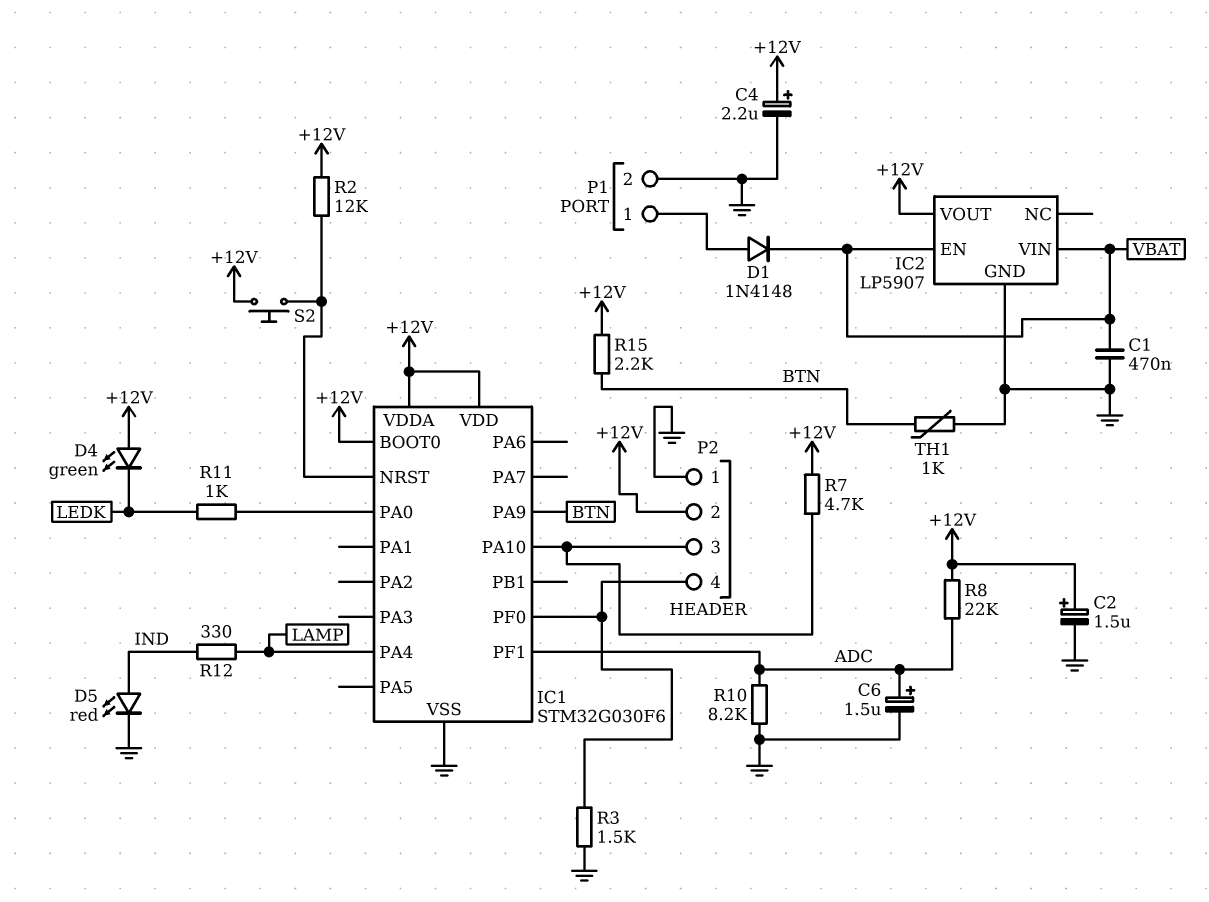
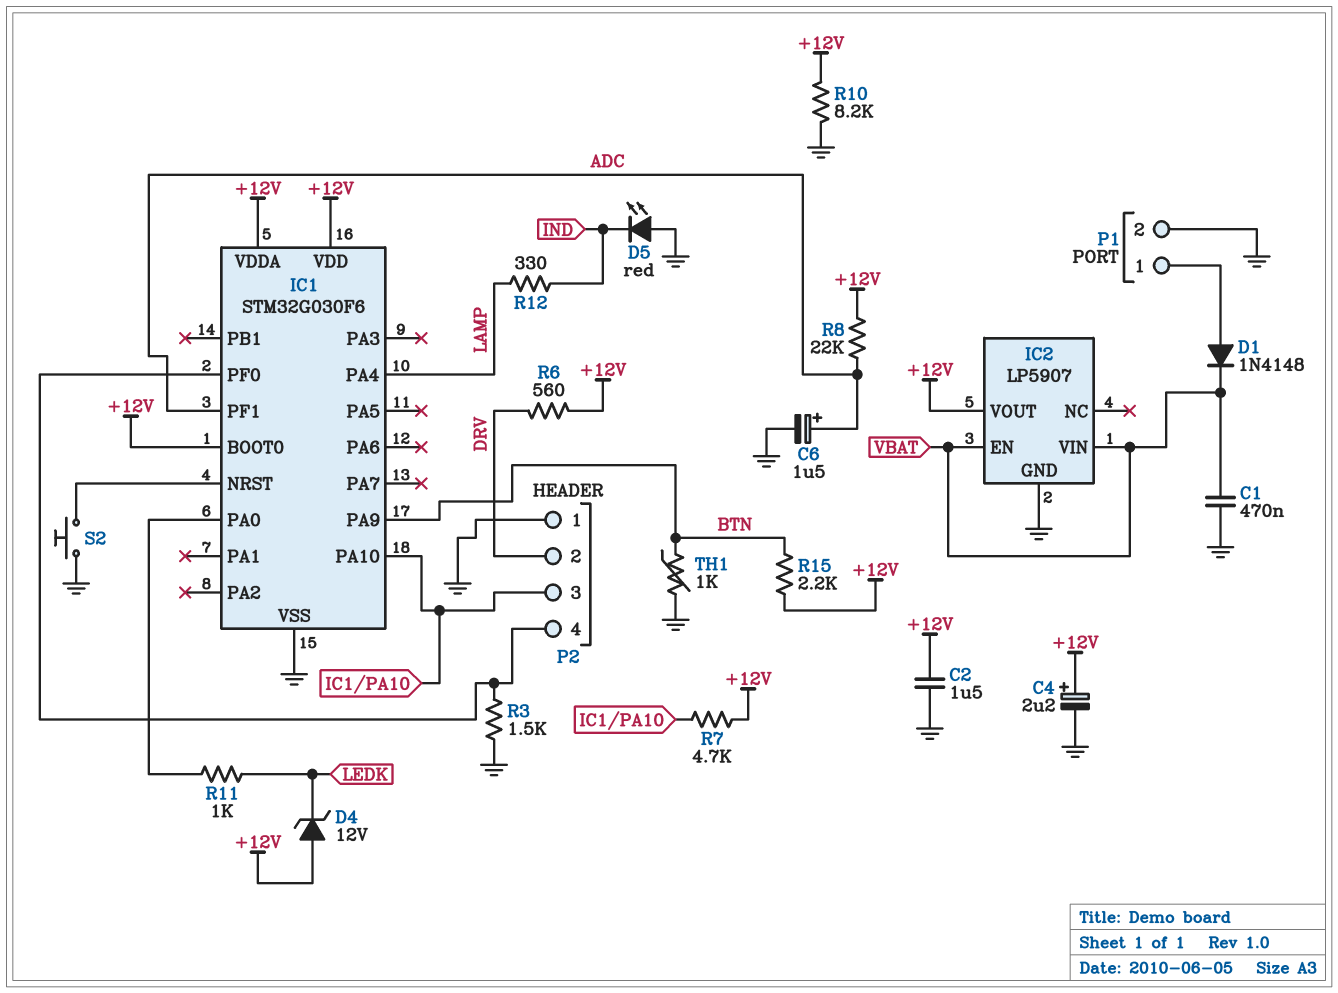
C2: 1.5uF (plus +12V, minus GND) -> 1.5uF (+12V, GND)
D4: LED green (A +12V, K LEDK) -> zener 12V (A +12V, K LEDK)
D5: LED red (A IND, K GND) -> LED red (A GND, K IND)
P2 pin 2: +12V -> DRV
R2: 12k (+12V, IC1/NRST) -> none
R6: none -> 560 (+12V, DRV)
R10: 8.2k (ADC, GND) -> 8.2k (+12V, GND)
S2: button (+12V, IC1/NRST) -> button (GND, IC1/NRST)

